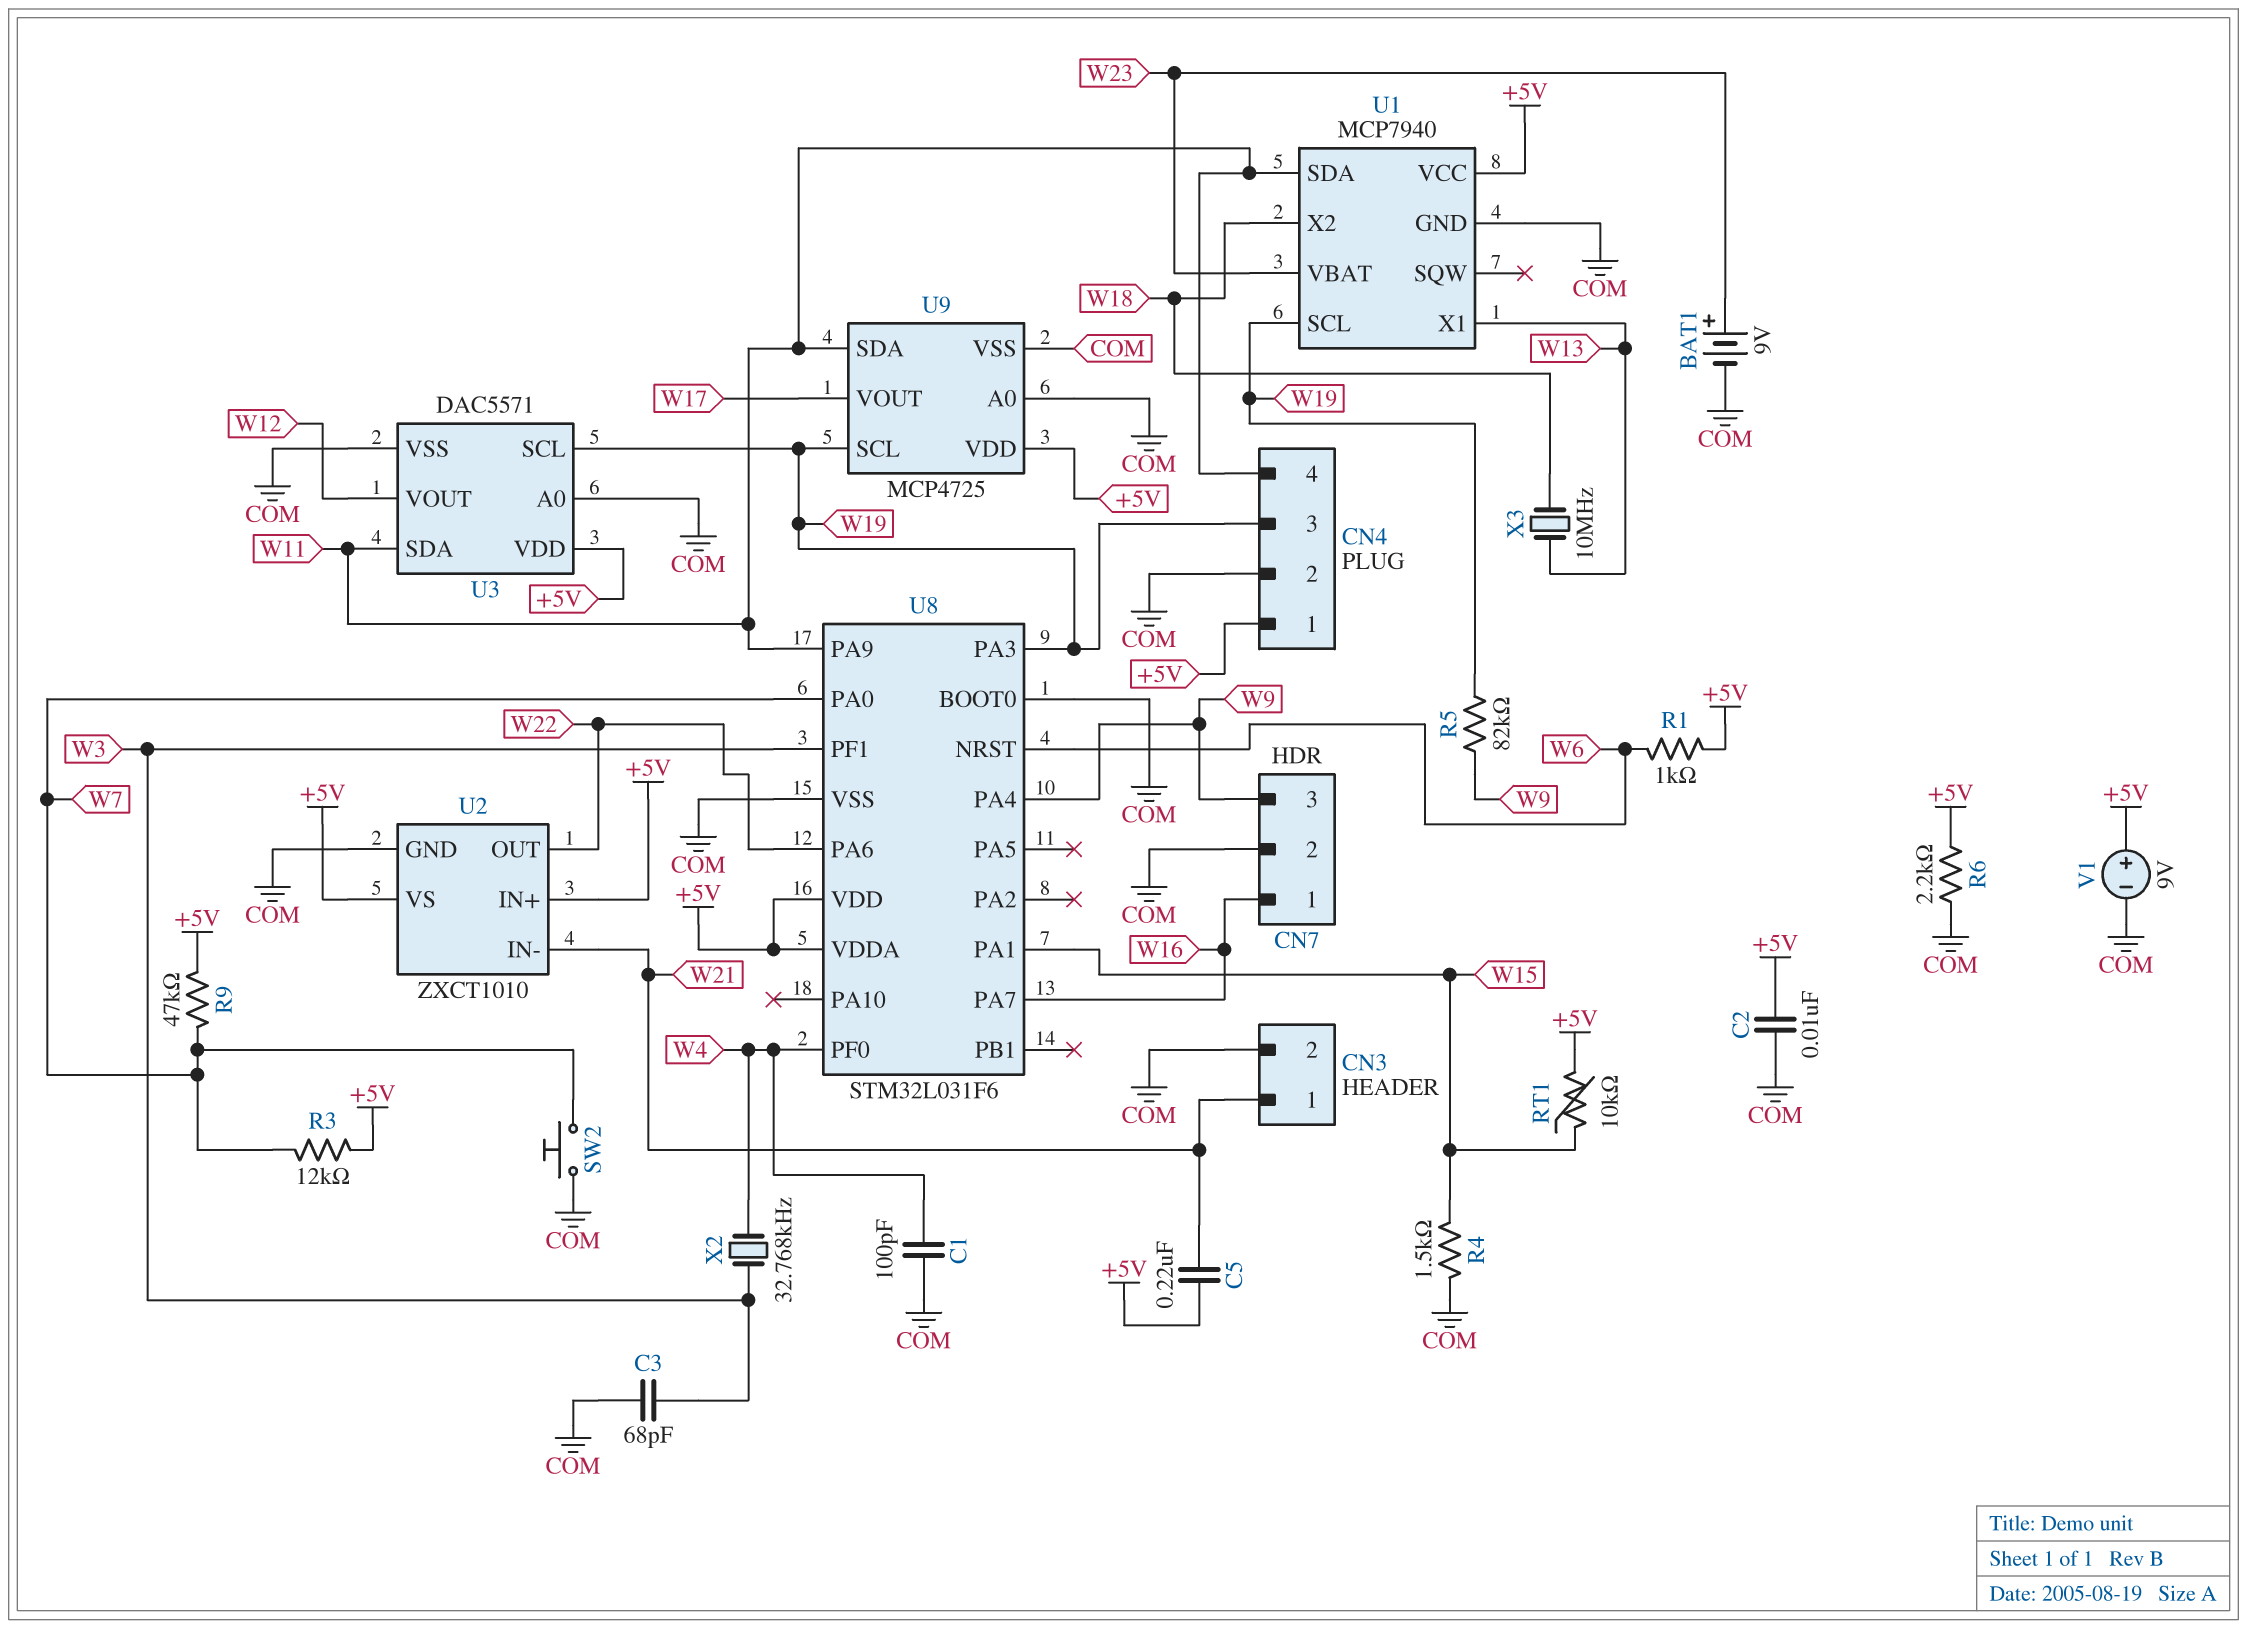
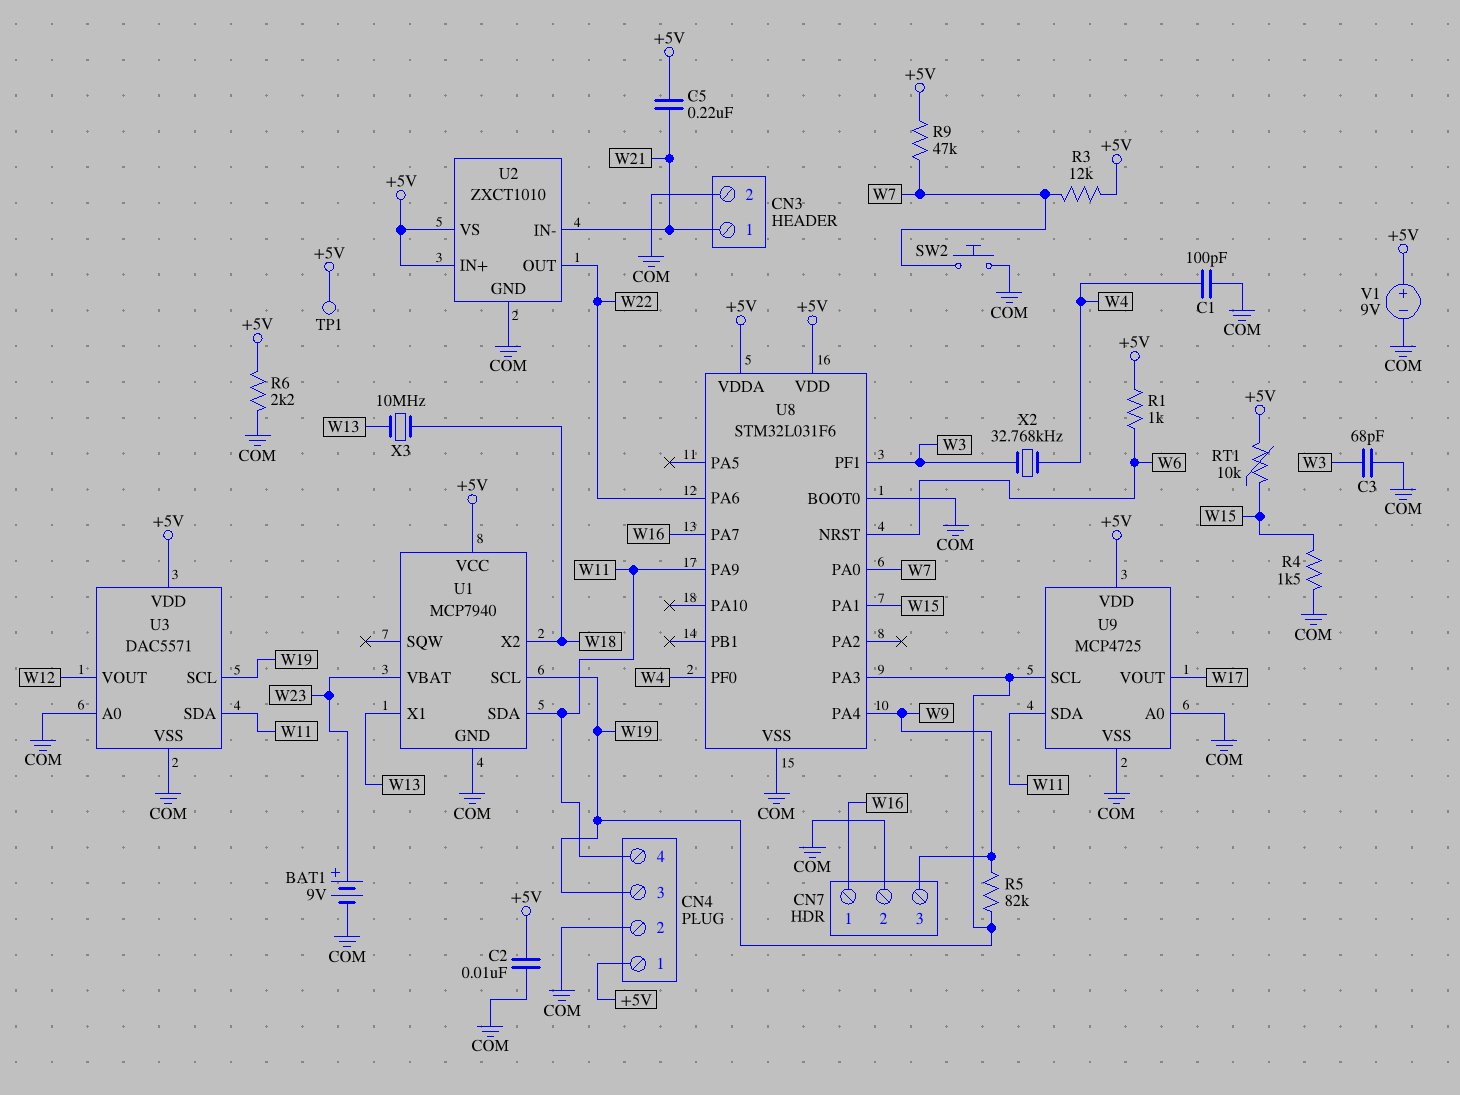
TP1: none -> test point (+5V)

